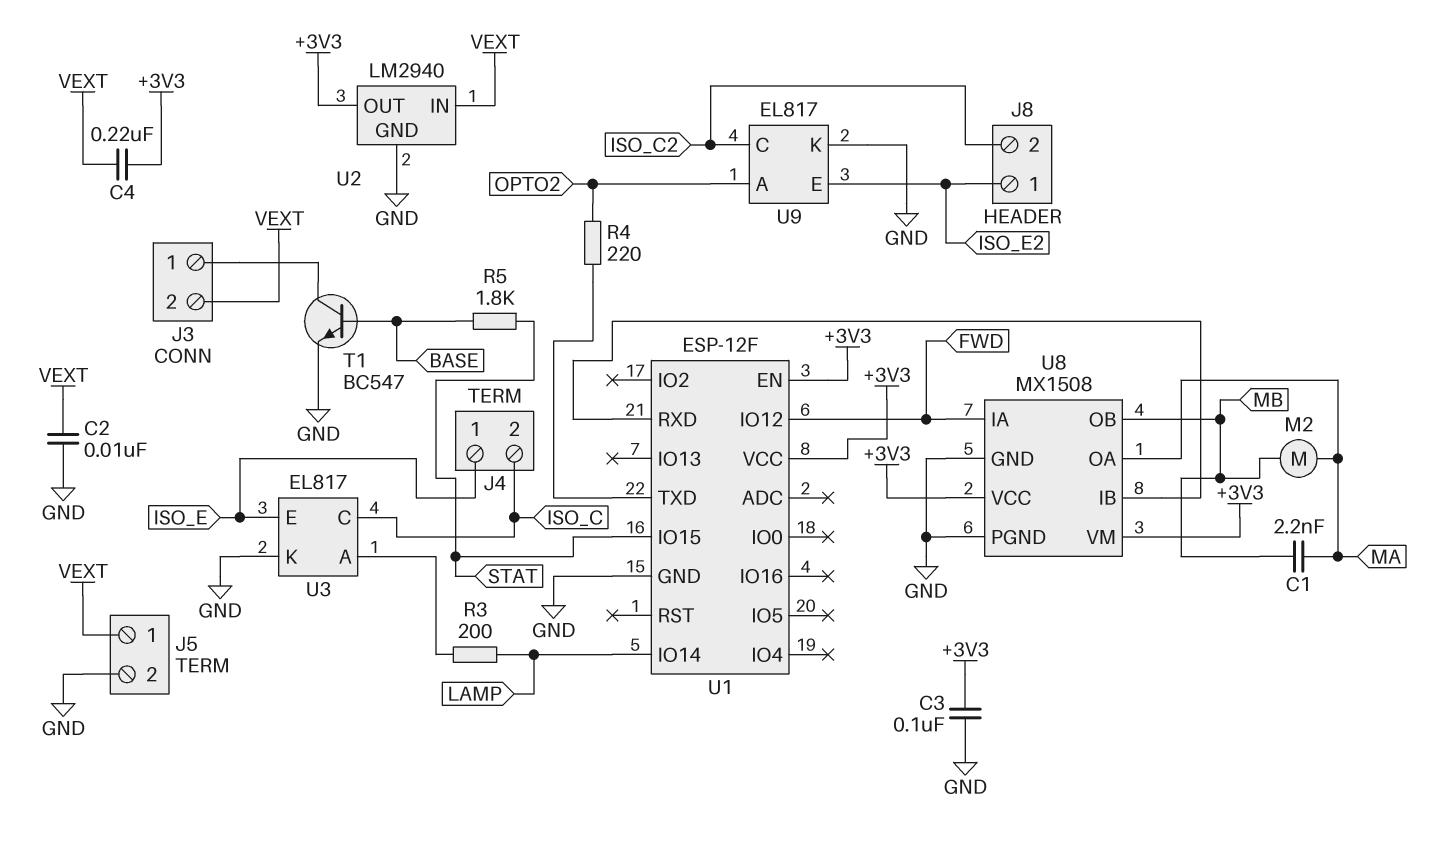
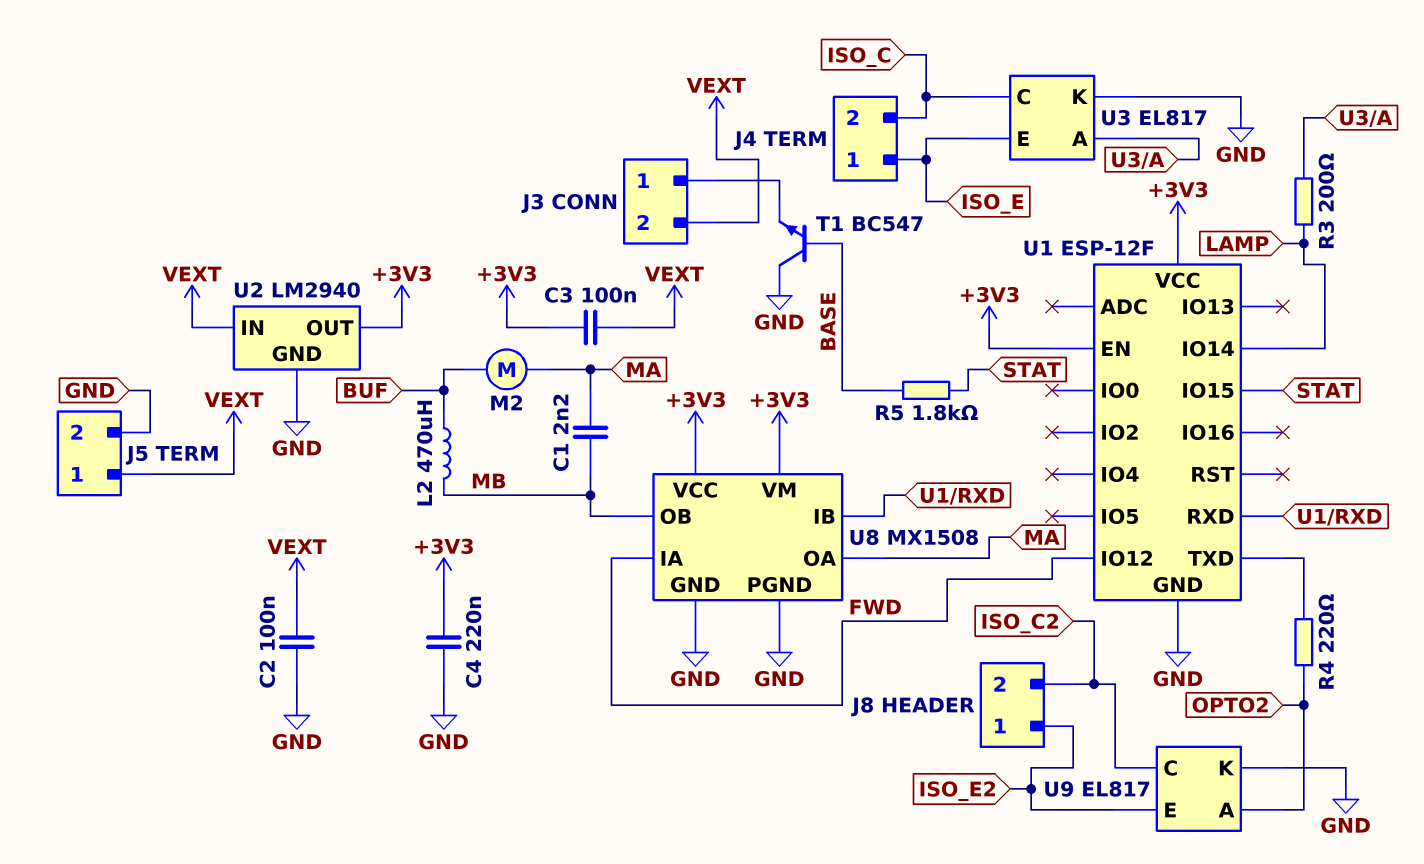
C2: 10nF (GND, VEXT) -> 100nF (GND, VEXT)
C3: 100nF (+3V3, GND) -> 100nF (+3V3, VEXT)
C4: 220nF (+3V3, VEXT) -> 220nF (+3V3, GND)
L2: none -> 470uH (BUF, MB)
M2: motor (MA, MB) -> motor (BUF, MA)
T1: NPN BC547 (B BASE, C J3/1, E GND) -> NPN BC547 (B BASE, C GND, E J3/1)

